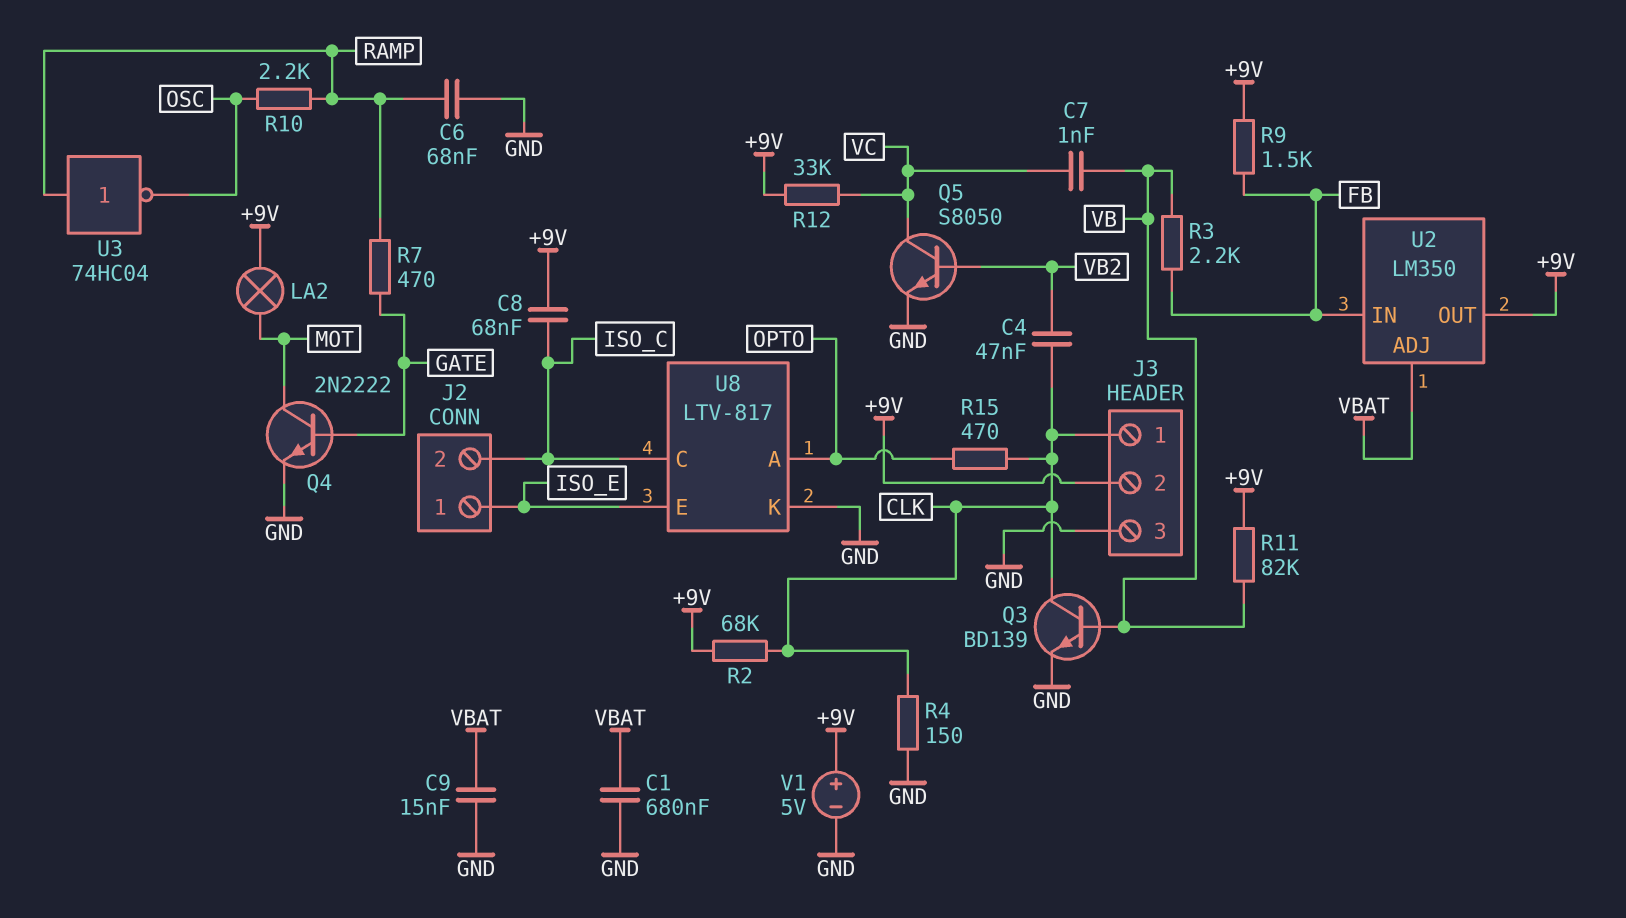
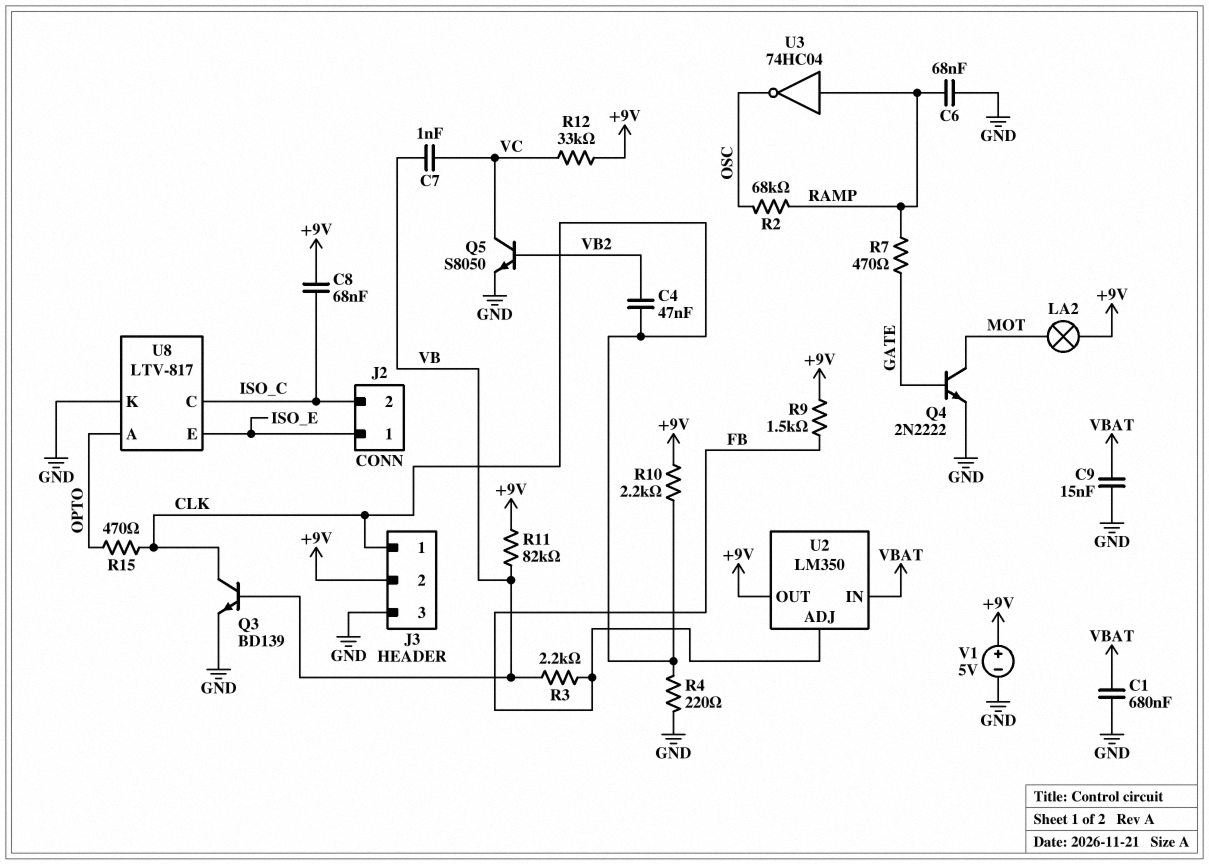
R2: 68k (+9V, CLK) -> 68k (OSC, RAMP)
R4: 150 (CLK, GND) -> 220 (CLK, GND)
R10: 2.2k (OSC, RAMP) -> 2.2k (+9V, CLK)
U2 pin ADJ: VBAT -> FB
U2 pin IN: FB -> VBAT

